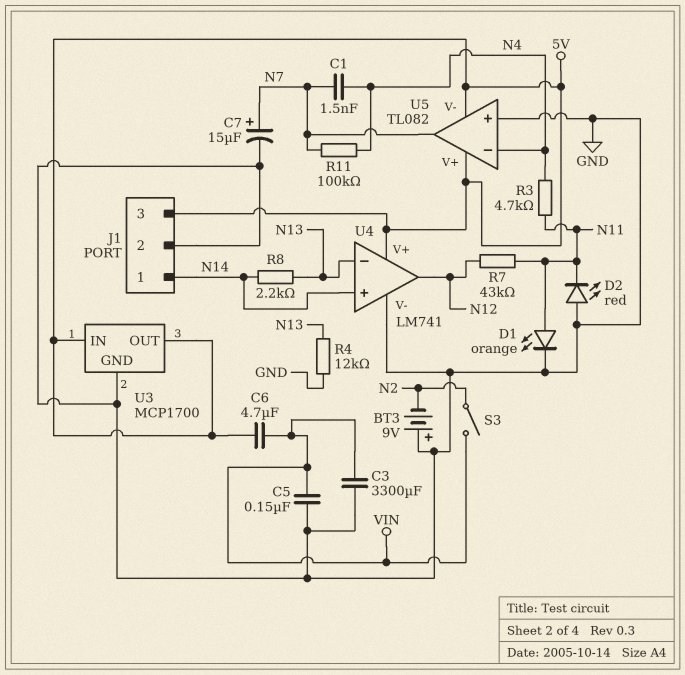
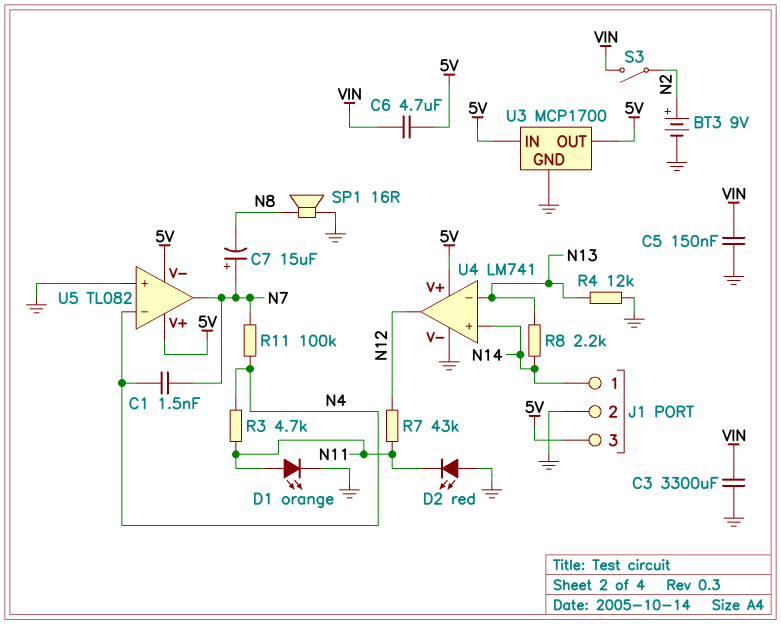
BT3: 9V (plus GND, minus N2) -> 9V (plus N2, minus GND)
C7: 15uF (plus N7, minus GND) -> 15uF (plus N7, minus N8)
SP1: none -> speaker 16R (GND, N8)

